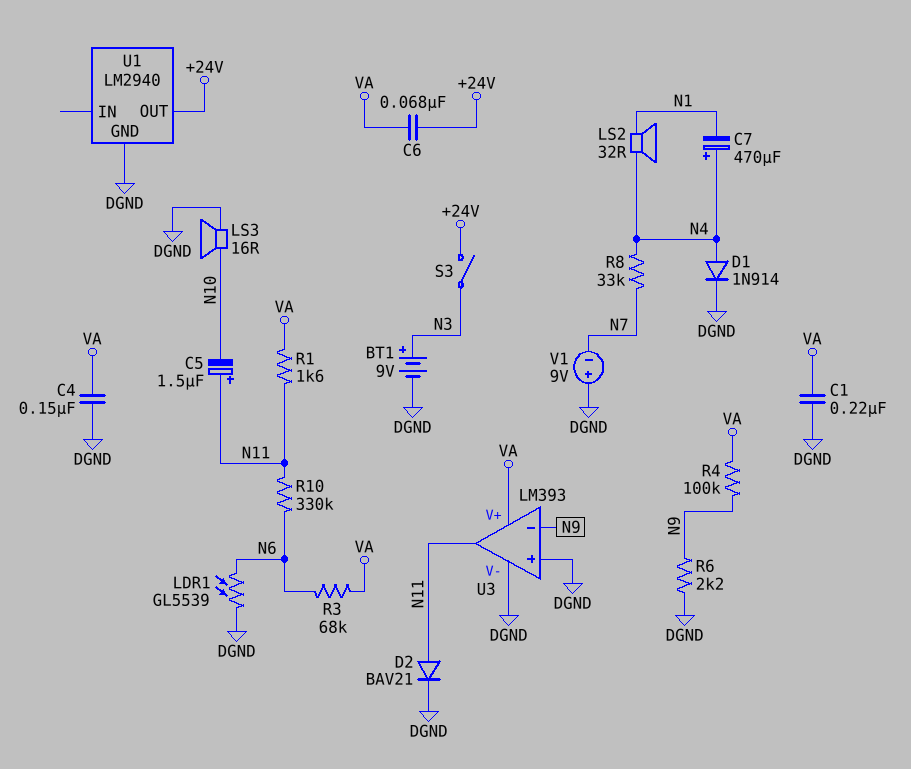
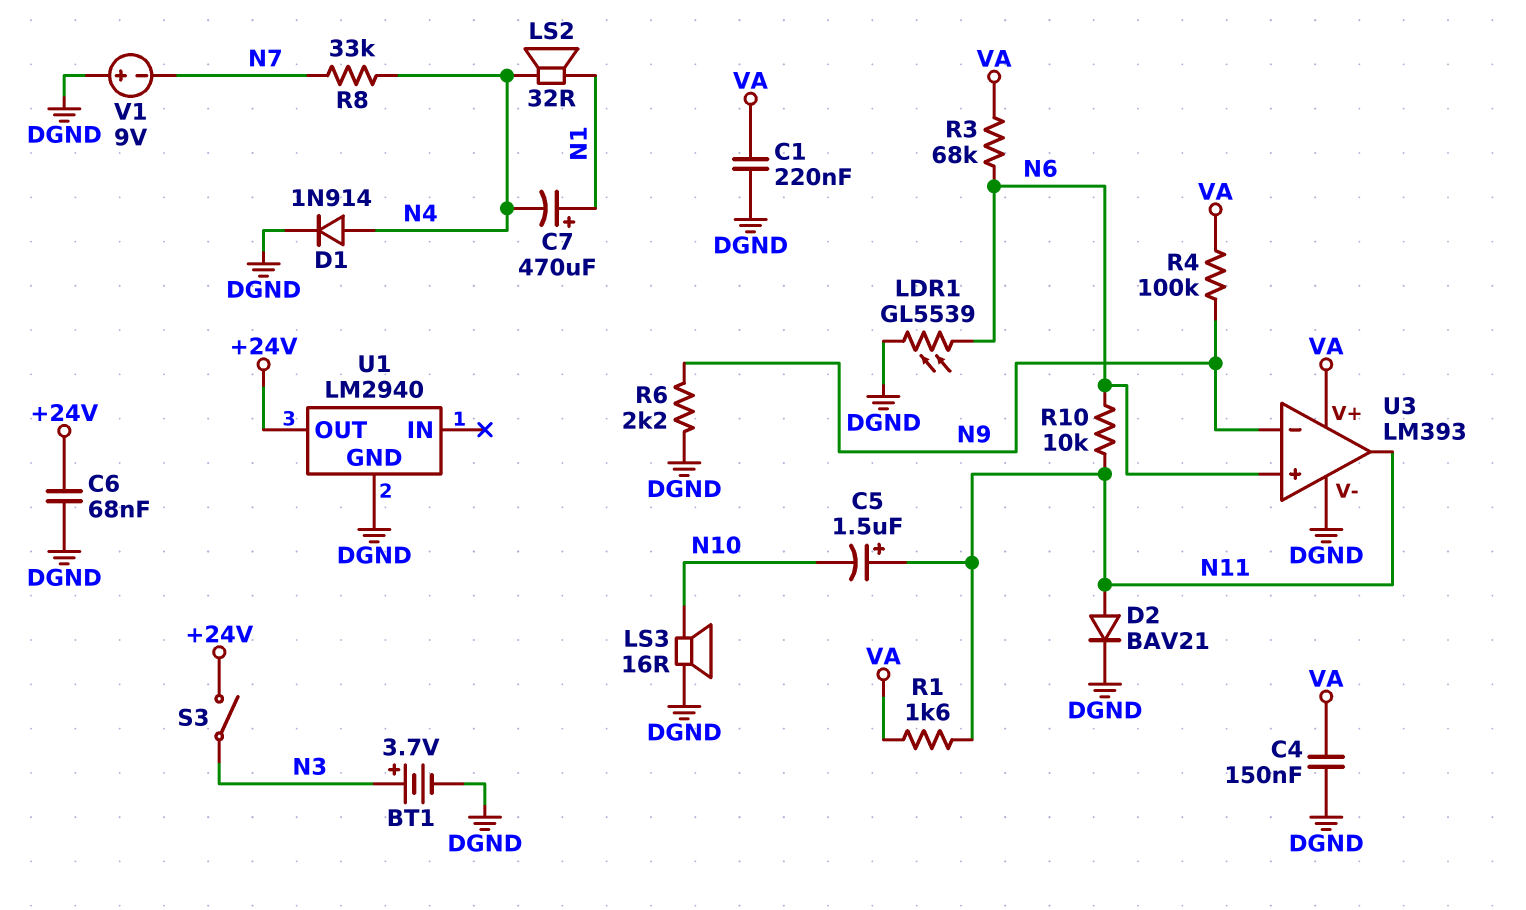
BT1: 9V (plus N3, minus DGND) -> 3.7V (plus N3, minus DGND)
C6: 68nF (+24V, VA) -> 68nF (+24V, DGND)
C7: 470uF (plus N4, minus N1) -> 470uF (plus N1, minus N4)
R10: 330k (N6, N11) -> 10k (N6, N11)
U3 pin in+: DGND -> N6

